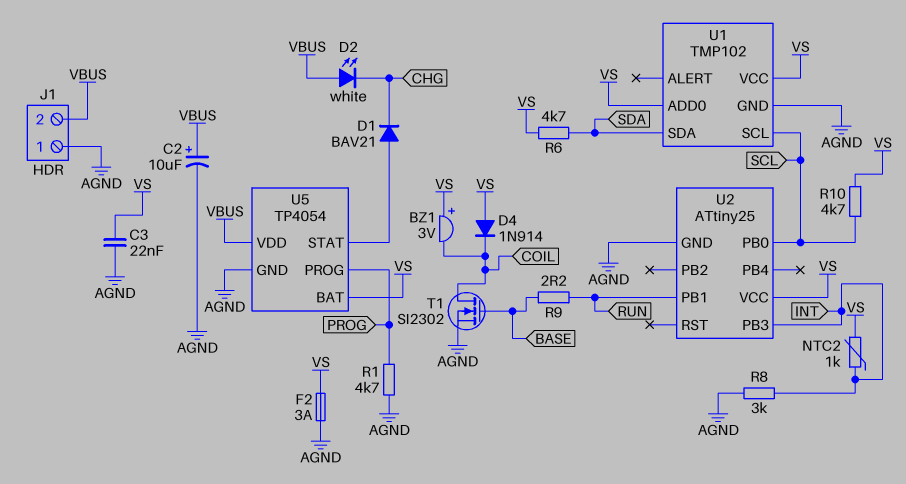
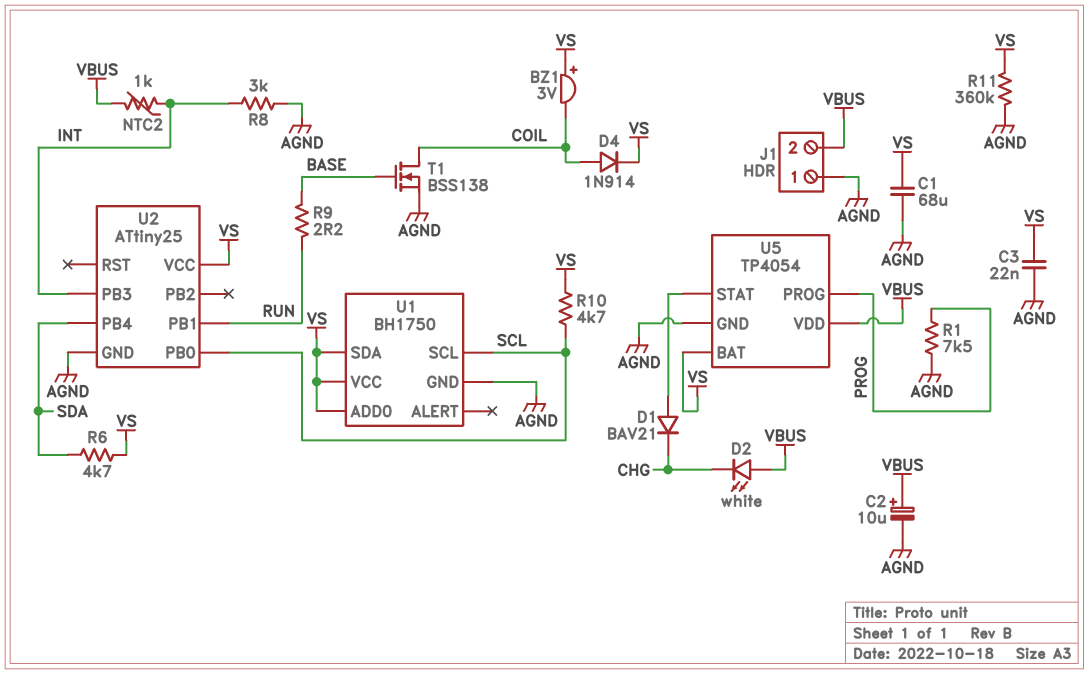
C1: none -> 68uF (AGND, VS)
D4: diode 1N914 (A VS, K COIL) -> diode 1N914 (A COIL, K VS)
F2: 3A (AGND, VS) -> none
NTC2: 1k (INT, VS) -> 1k (INT, VBUS)
R1: 4.7k (AGND, PROG) -> 7.5k (AGND, PROG)
R11: none -> 360k (AGND, VS)
T1: NMOS SI2302 (G BASE, D COIL, S AGND) -> NMOS BSS138 (G BASE, D COIL, S AGND)
U1: TMP102 -> BH1750
U1 pin SDA: SDA -> VS
U2 pin PB4: none -> SDA

